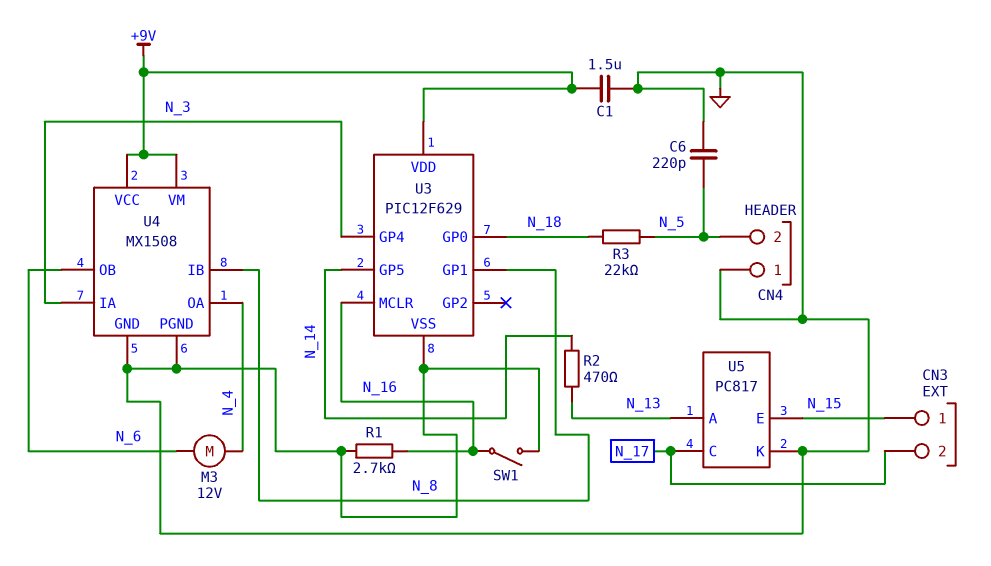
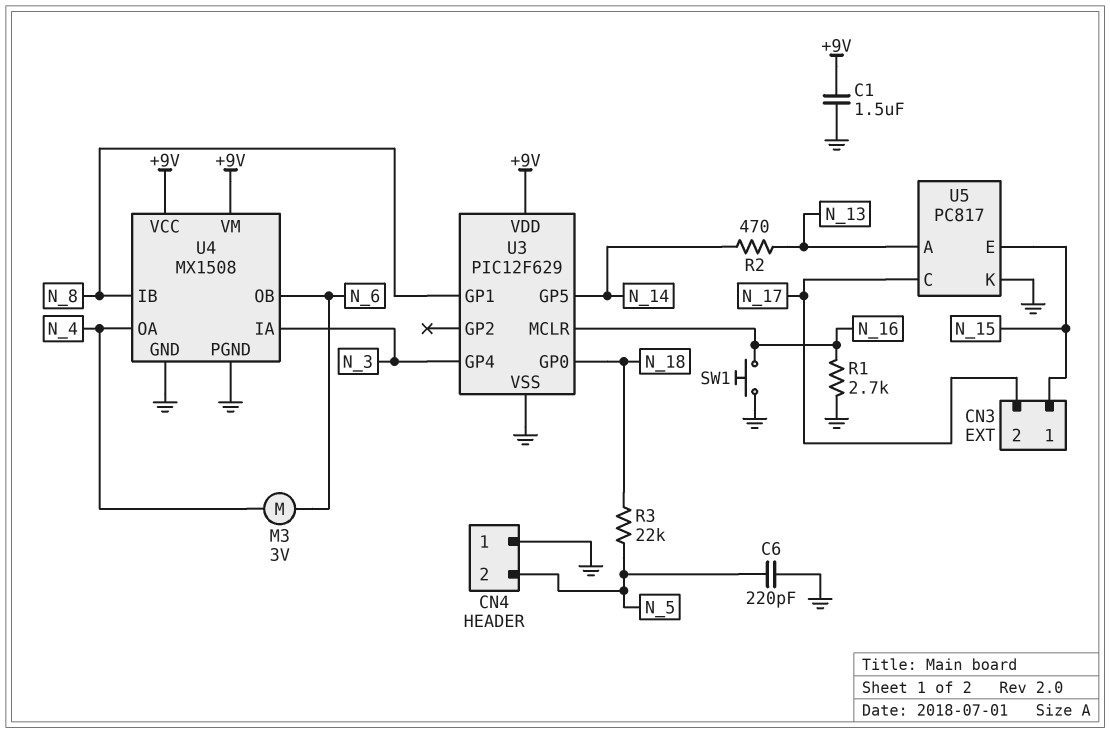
M3: motor 12V (N_4, N_6) -> motor 3V (N_4, N_6)
SW1: switch (GND, N_16) -> button (GND, N_16)

